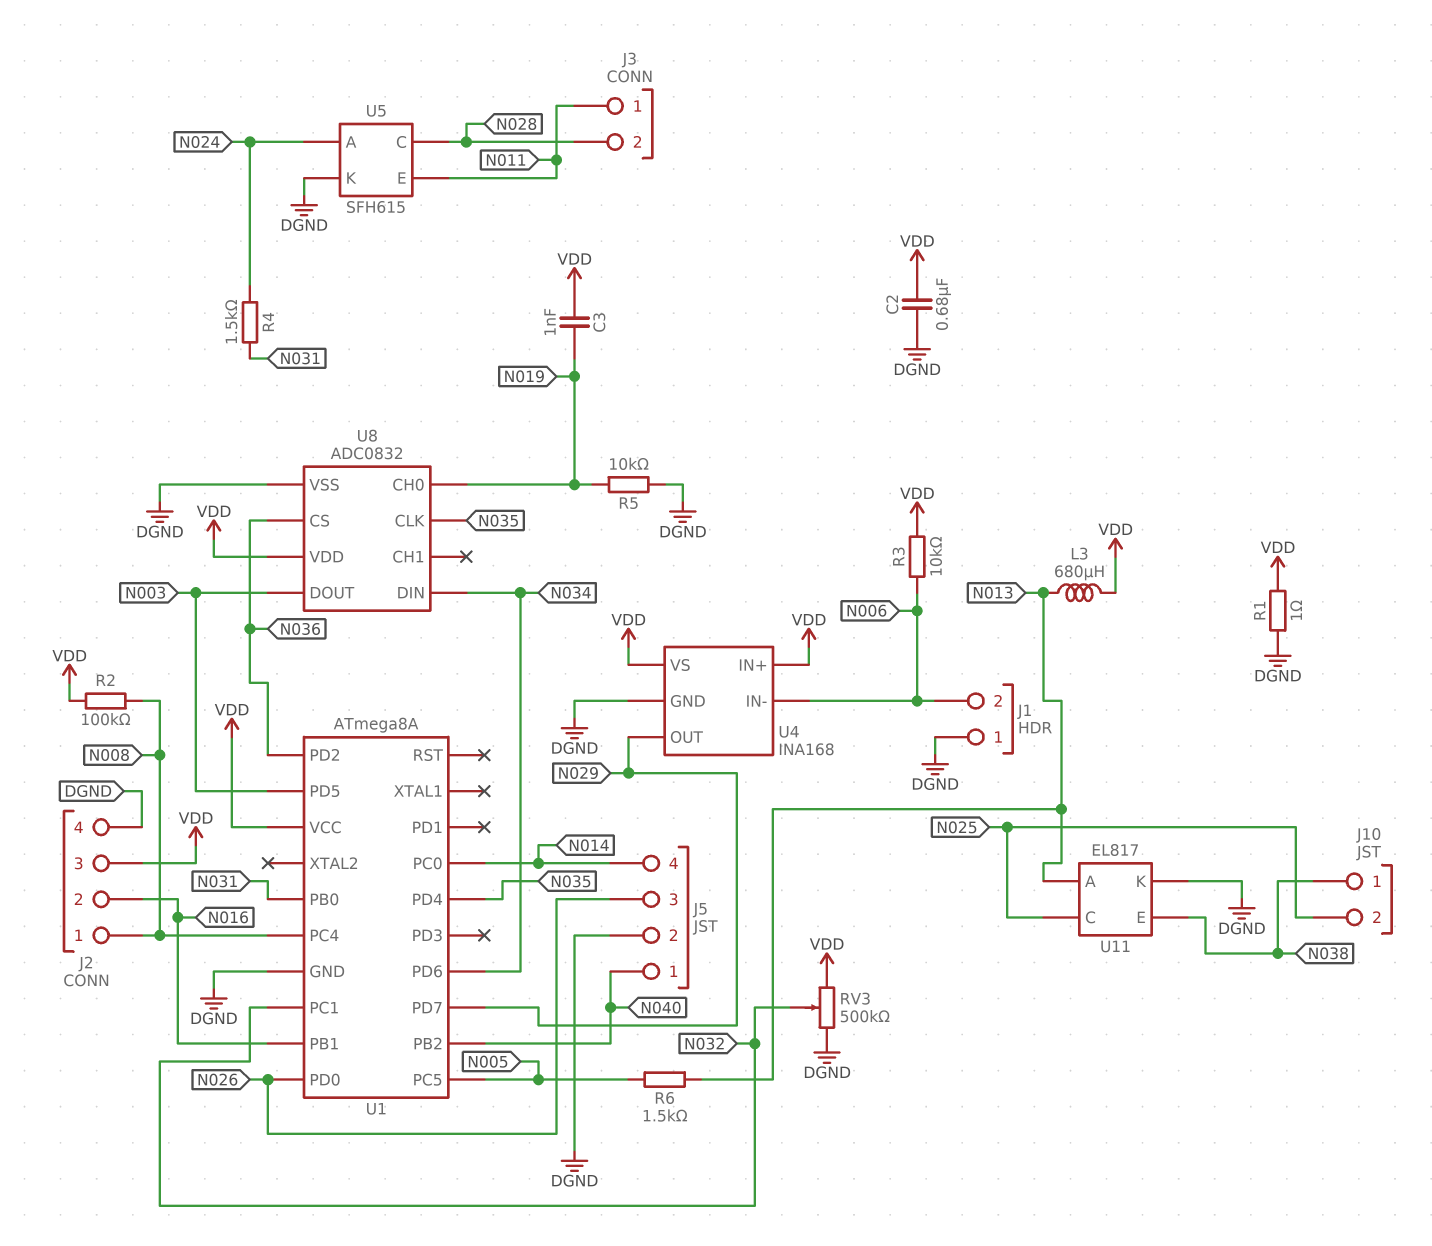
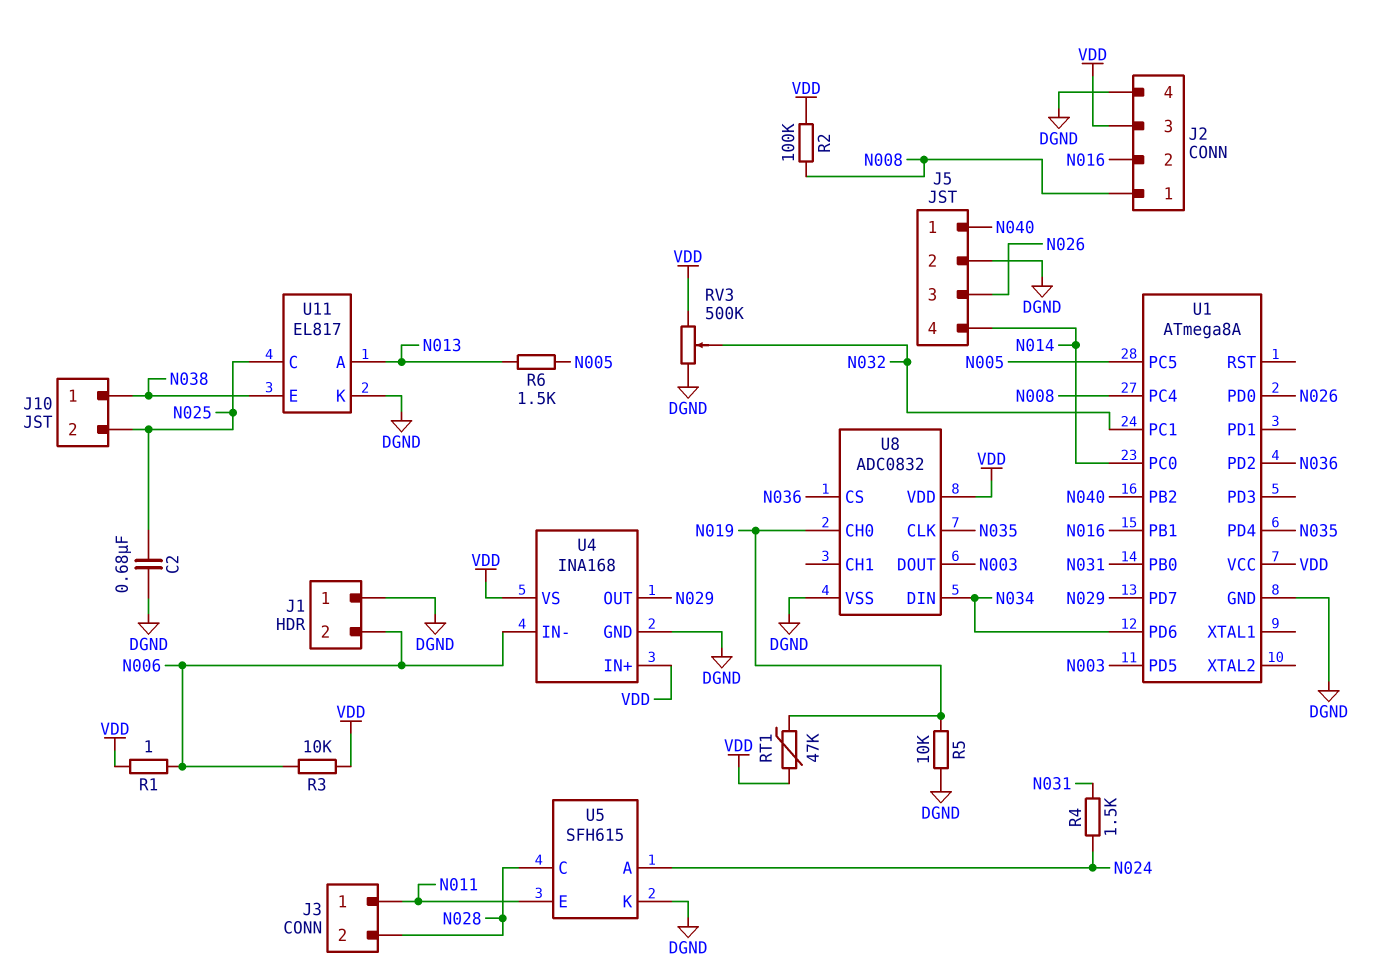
C2: 680nF (DGND, VDD) -> 680nF (DGND, N025)
C3: 1nF (N019, VDD) -> none
L3: 680uH (N013, VDD) -> none
R1: 1 (DGND, VDD) -> 1 (N006, VDD)
RT1: none -> 47k (N019, VDD)

